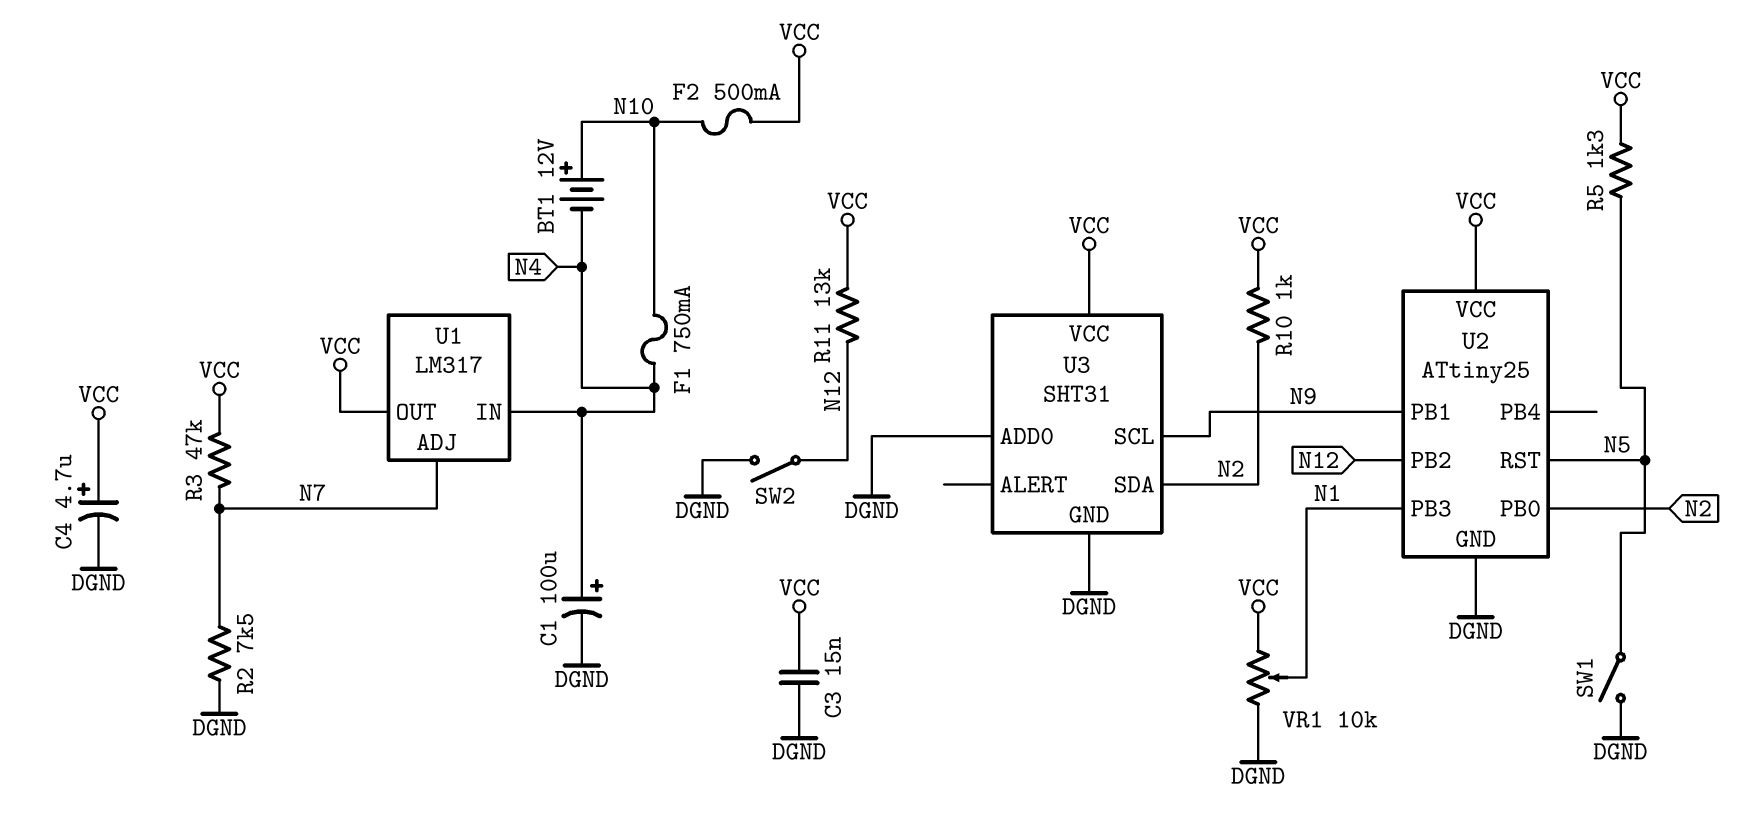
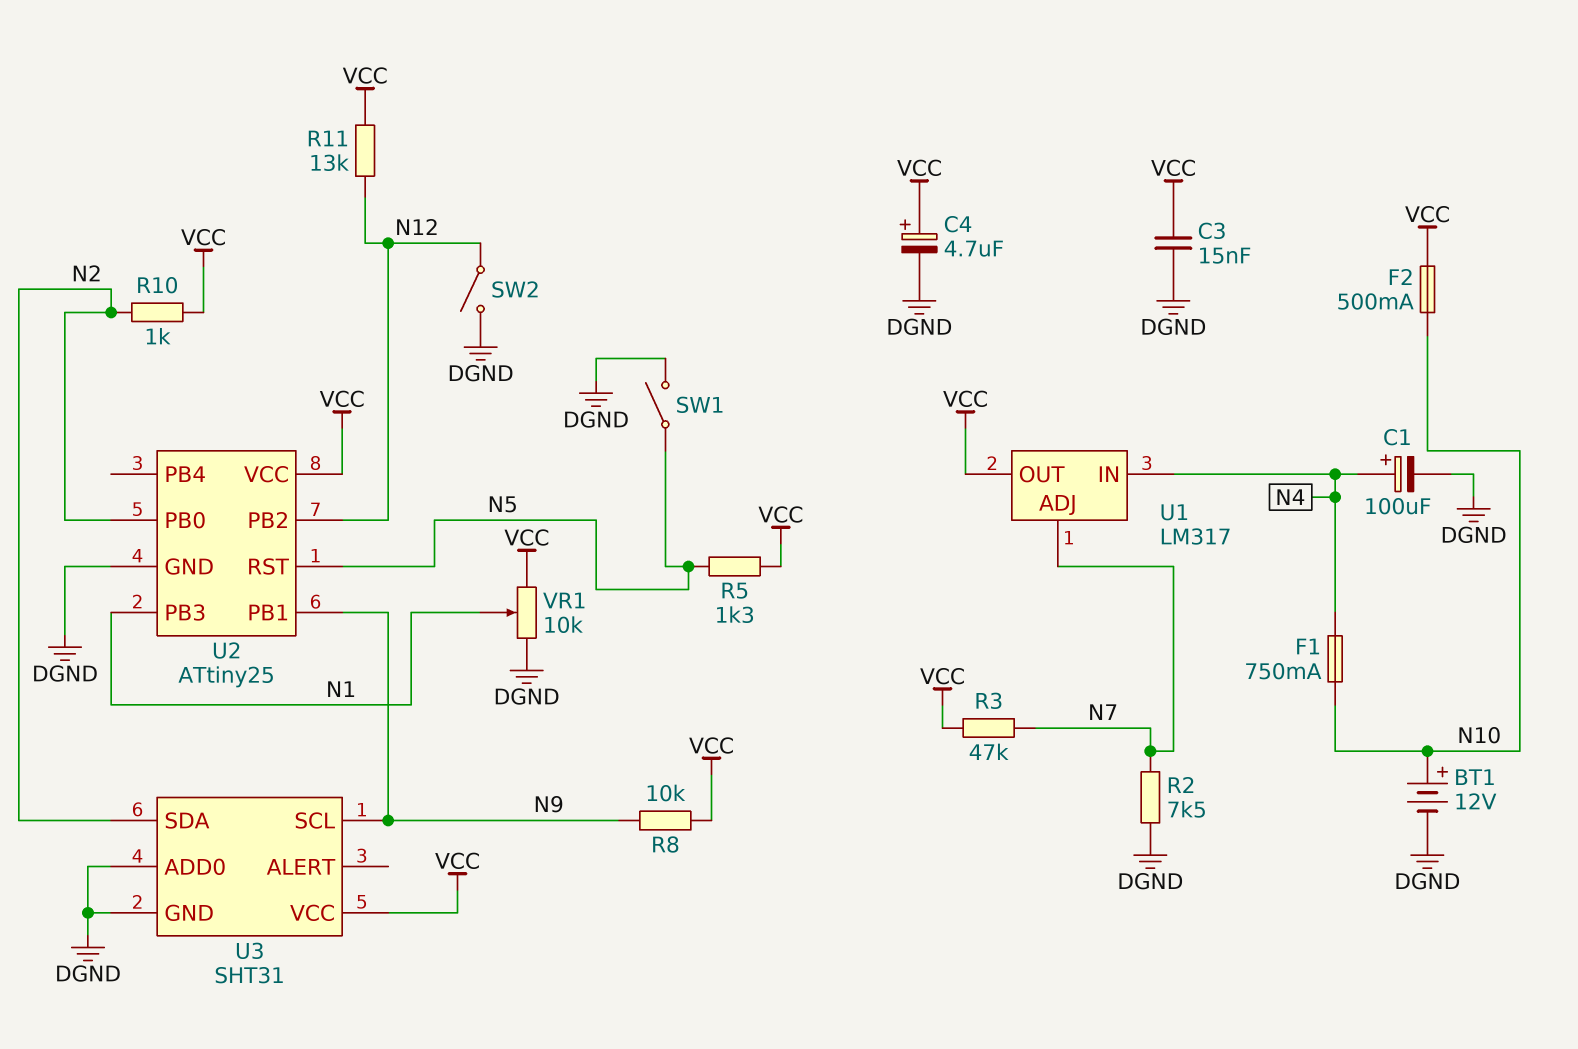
BT1: 12V (plus N10, minus N4) -> 12V (plus N10, minus DGND)
R8: none -> 10k (N9, VCC)

